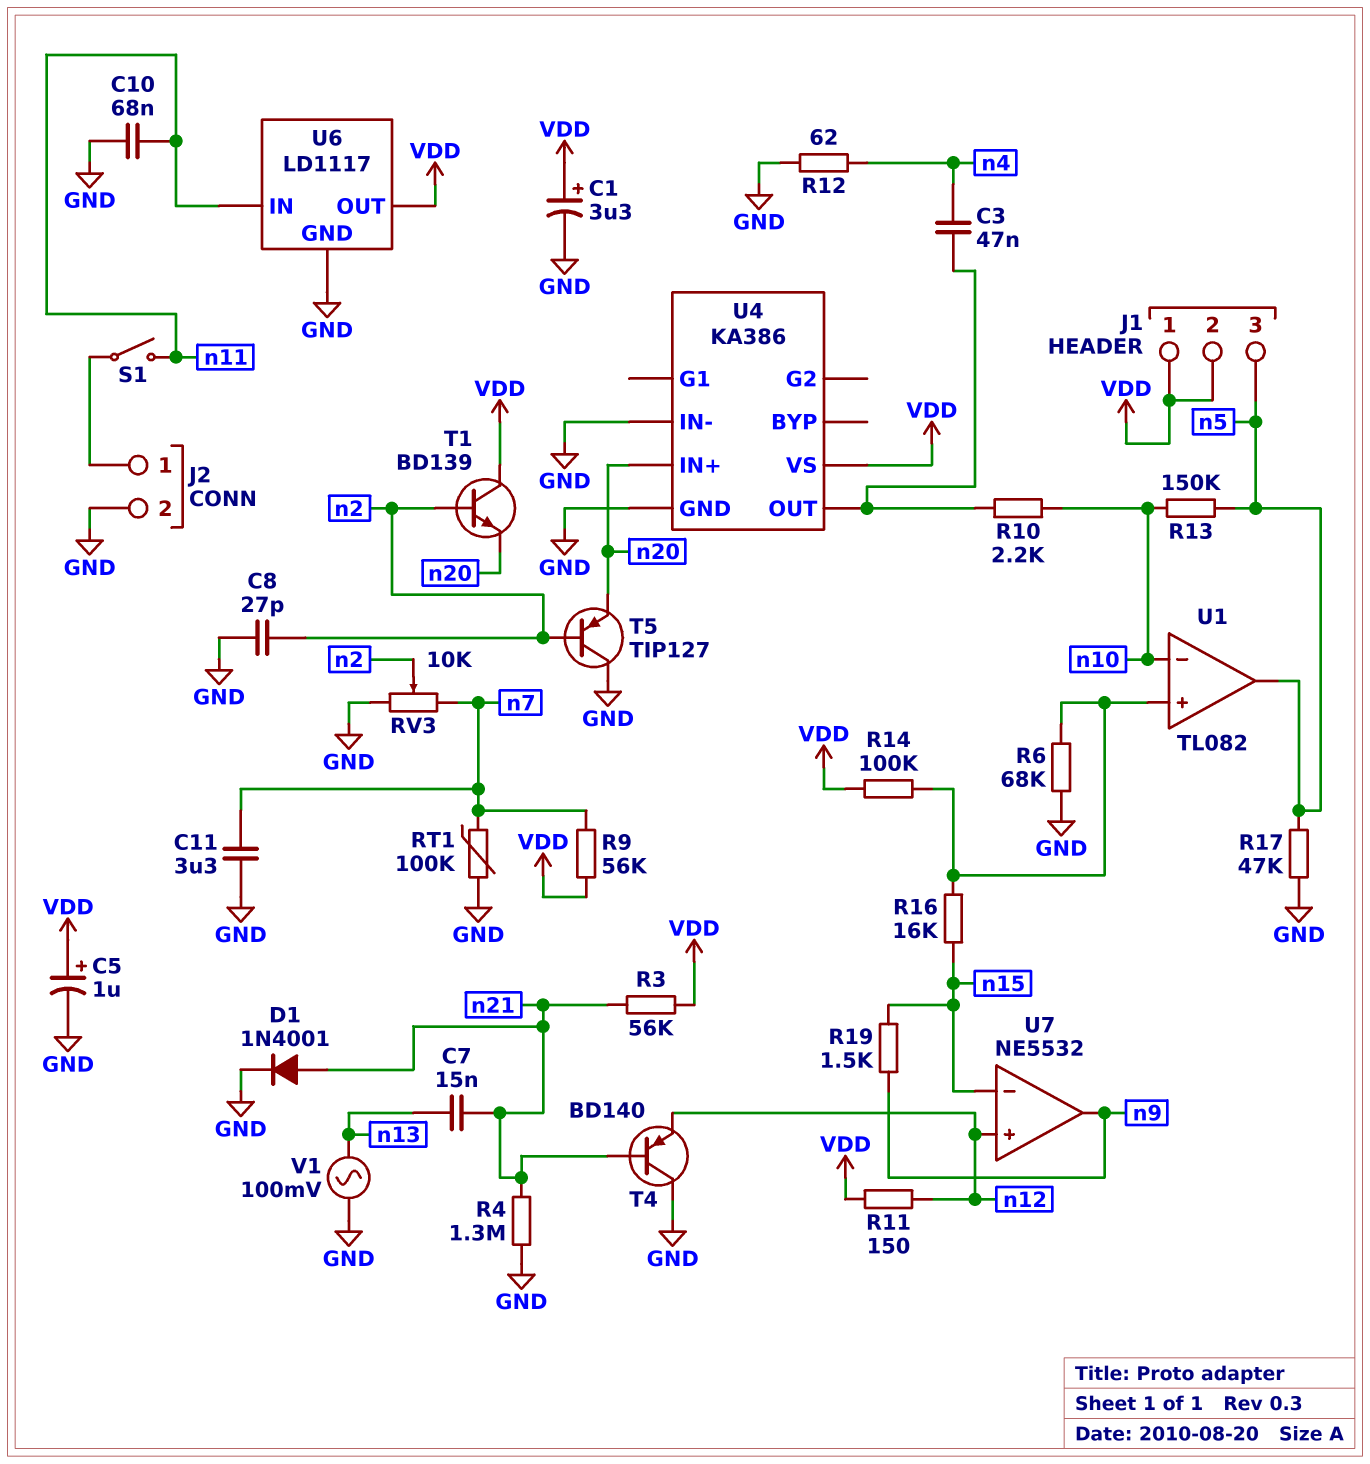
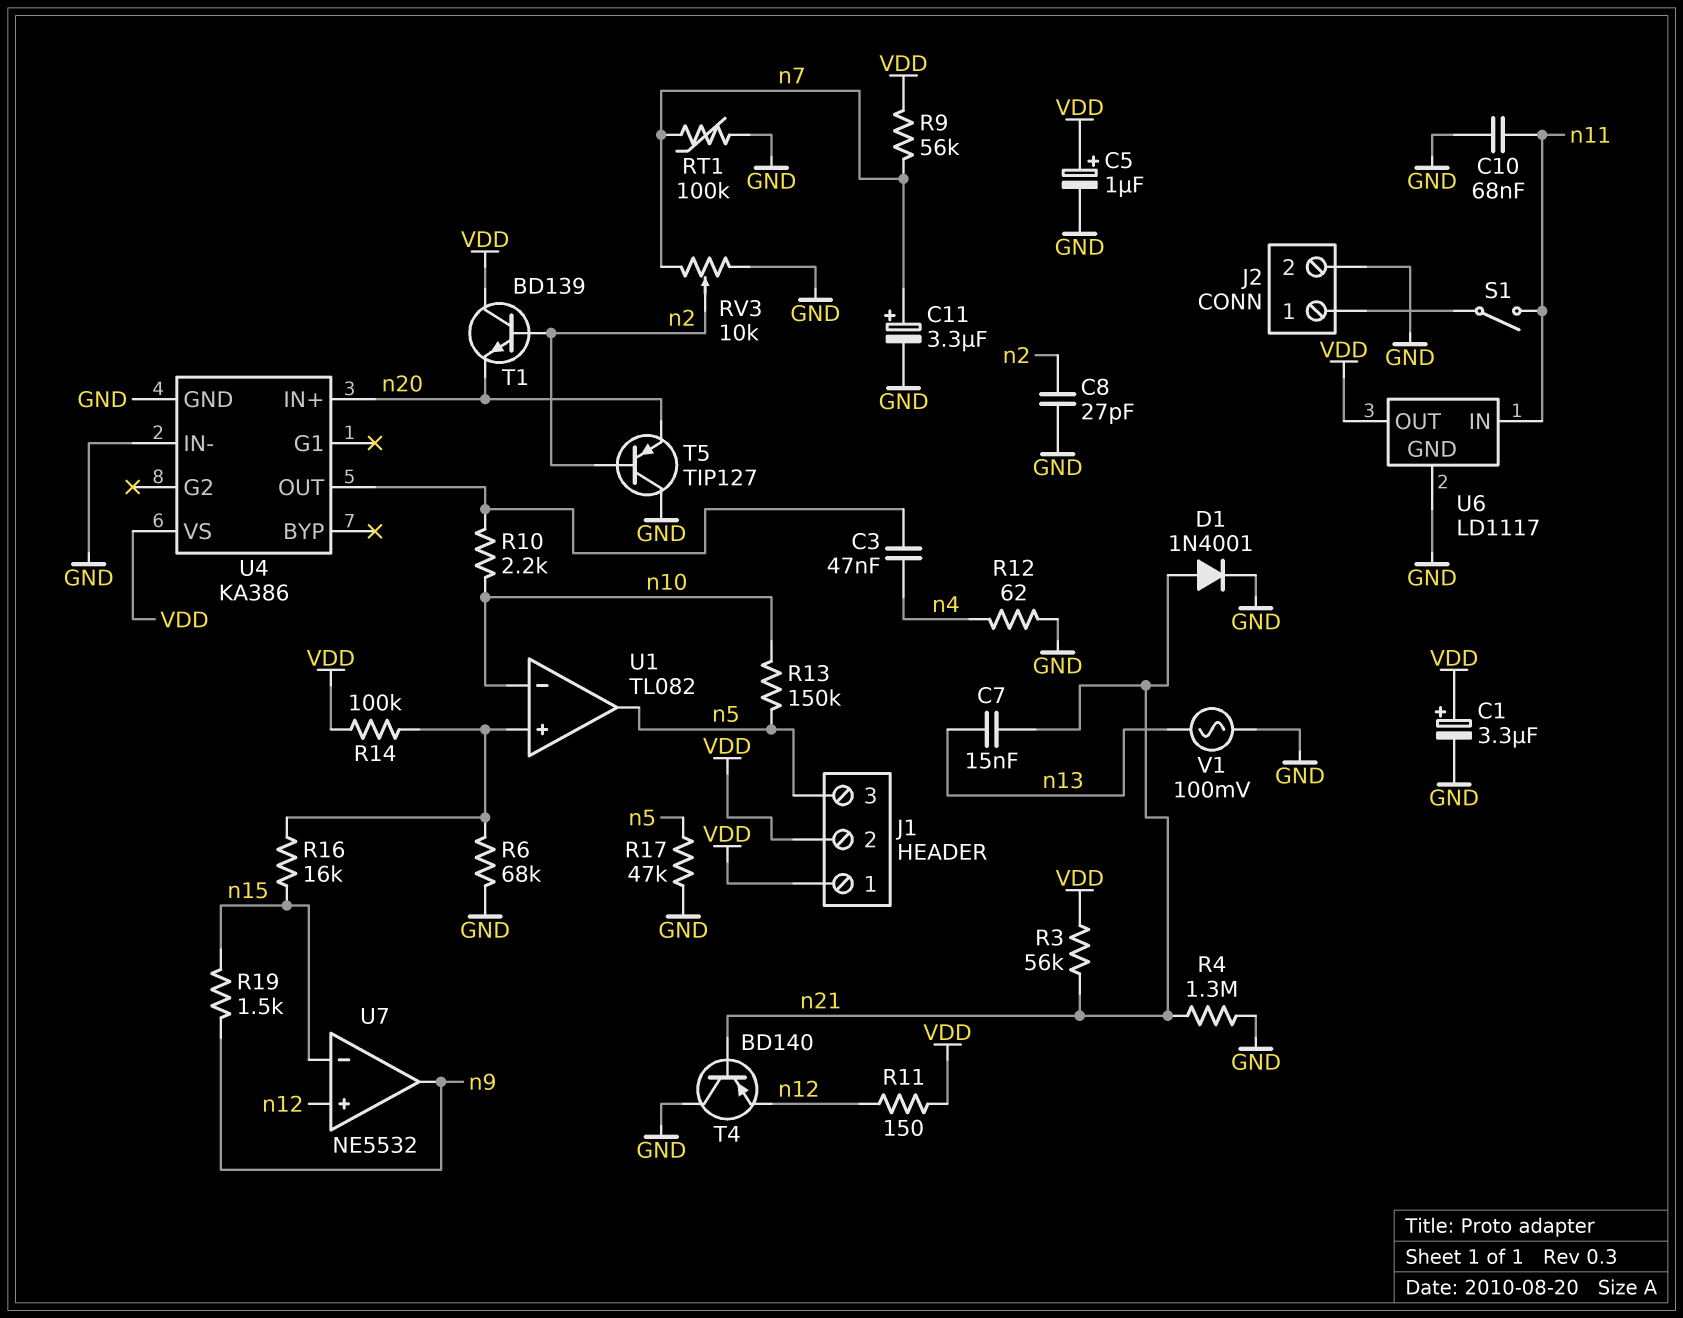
C11: 3.3uF (GND, n7) -> 3.3uF (plus n7, minus GND)

